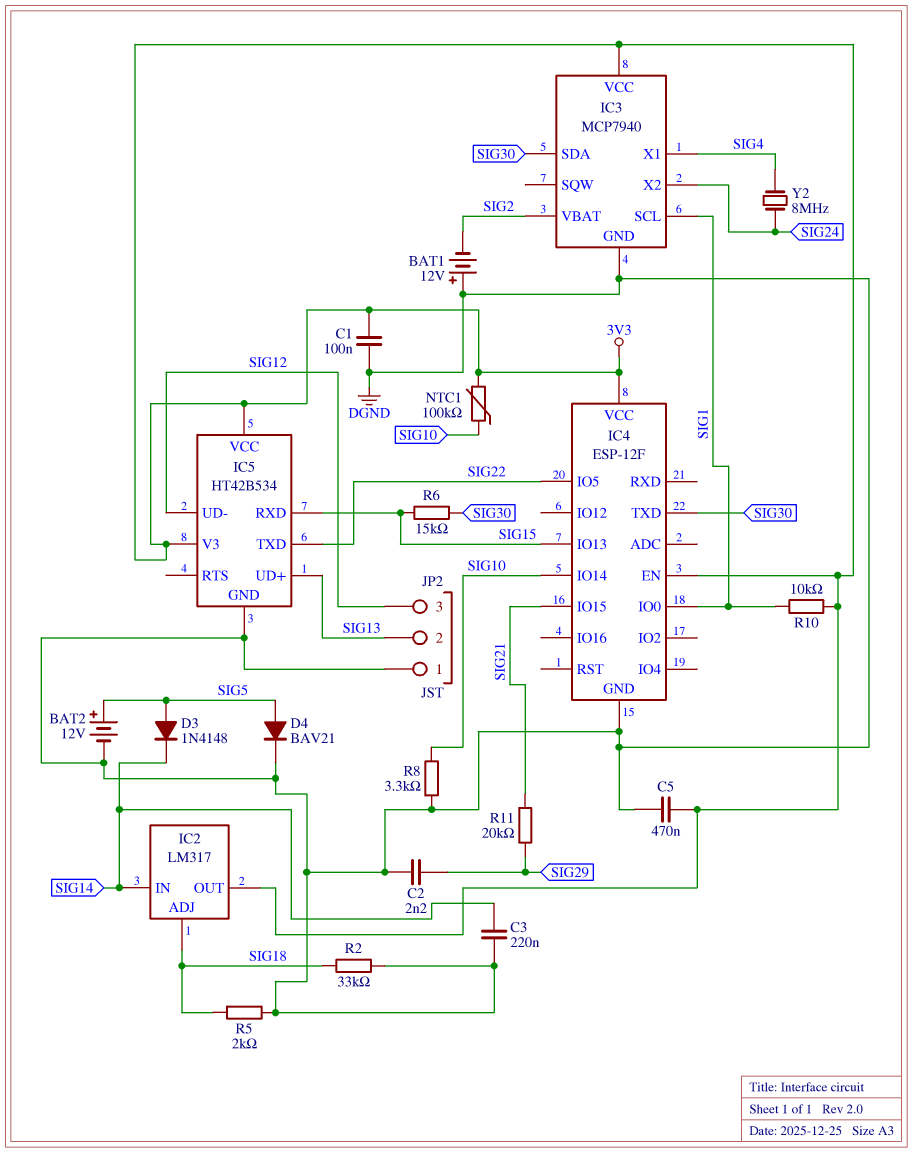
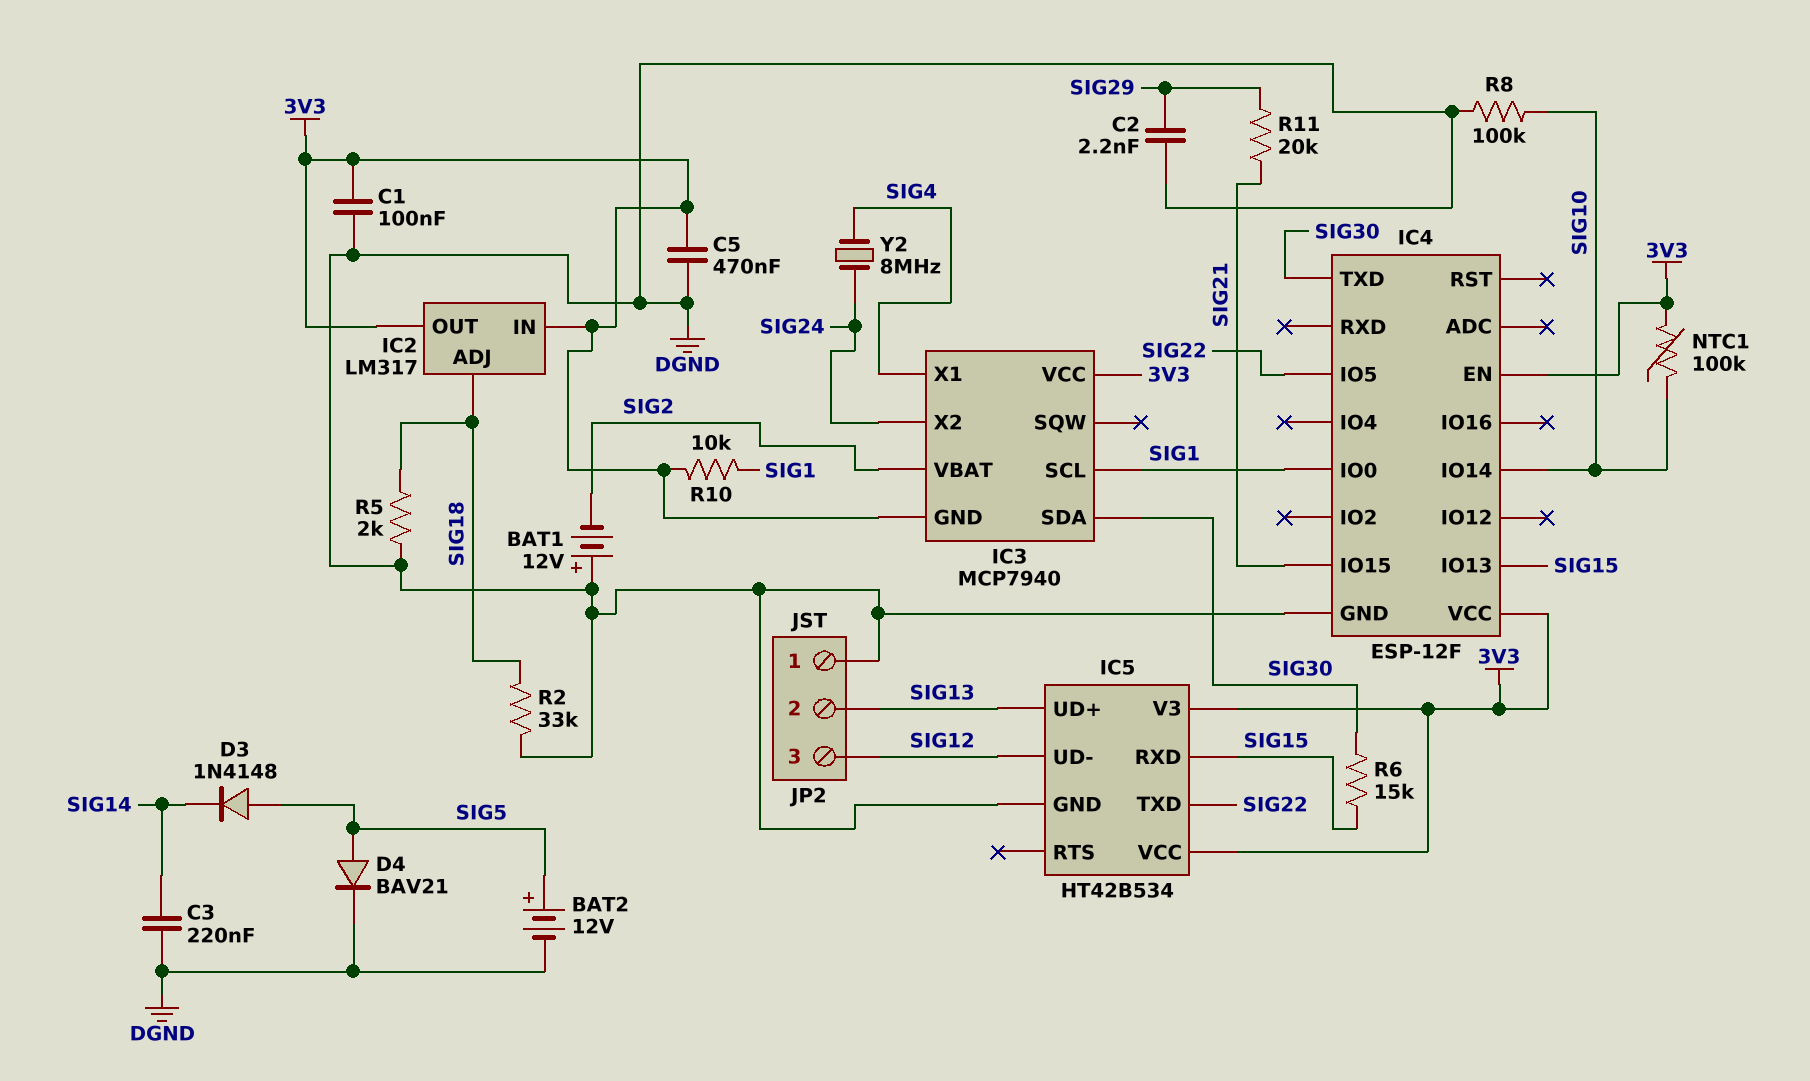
IC2 pin IN: SIG14 -> 3V3
IC3 pin GND: DGND -> 3V3
R8: 3.3k (DGND, SIG10) -> 100k (DGND, SIG10)

